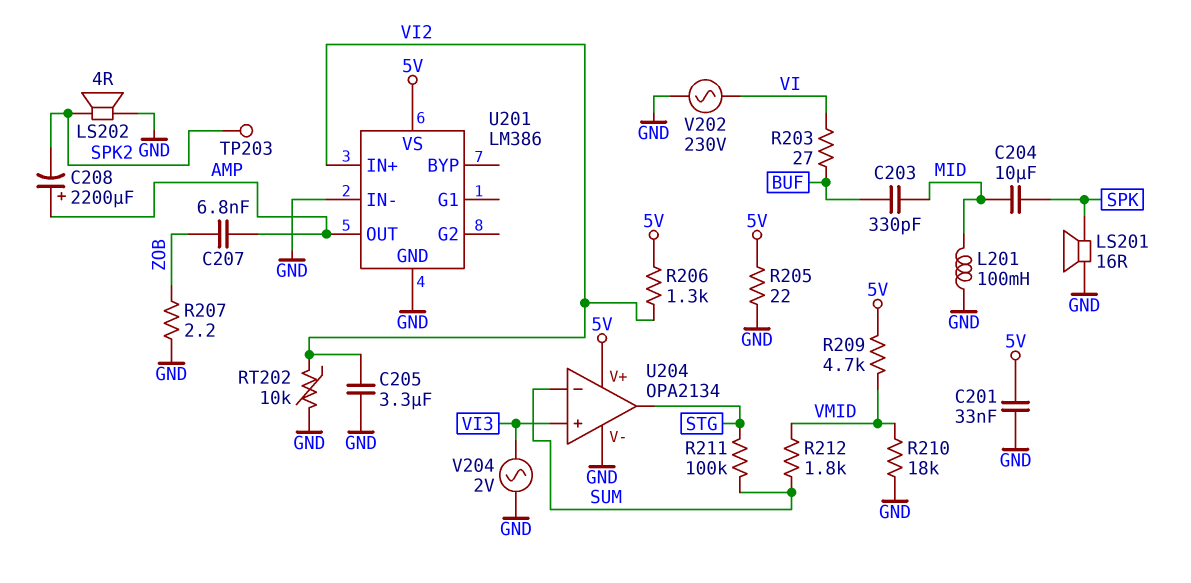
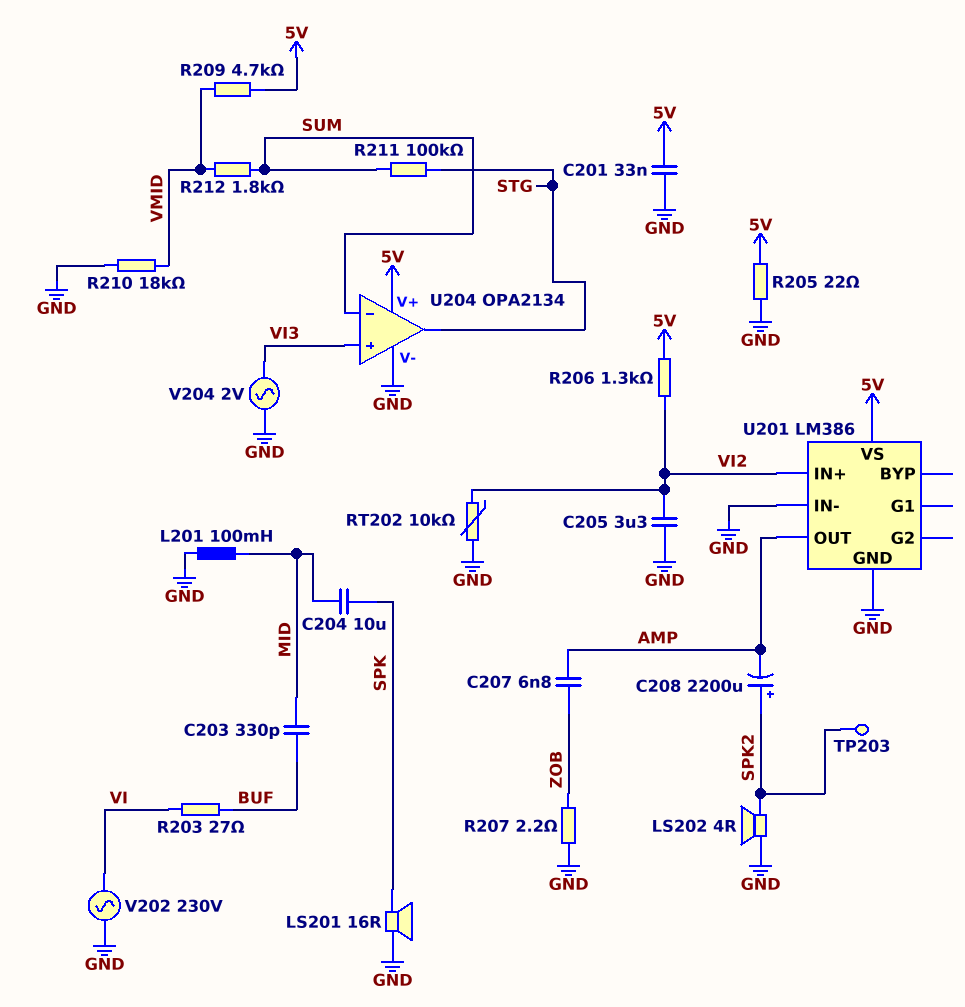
C208: 2200uF (plus AMP, minus SPK2) -> 2200uF (plus SPK2, minus AMP)

